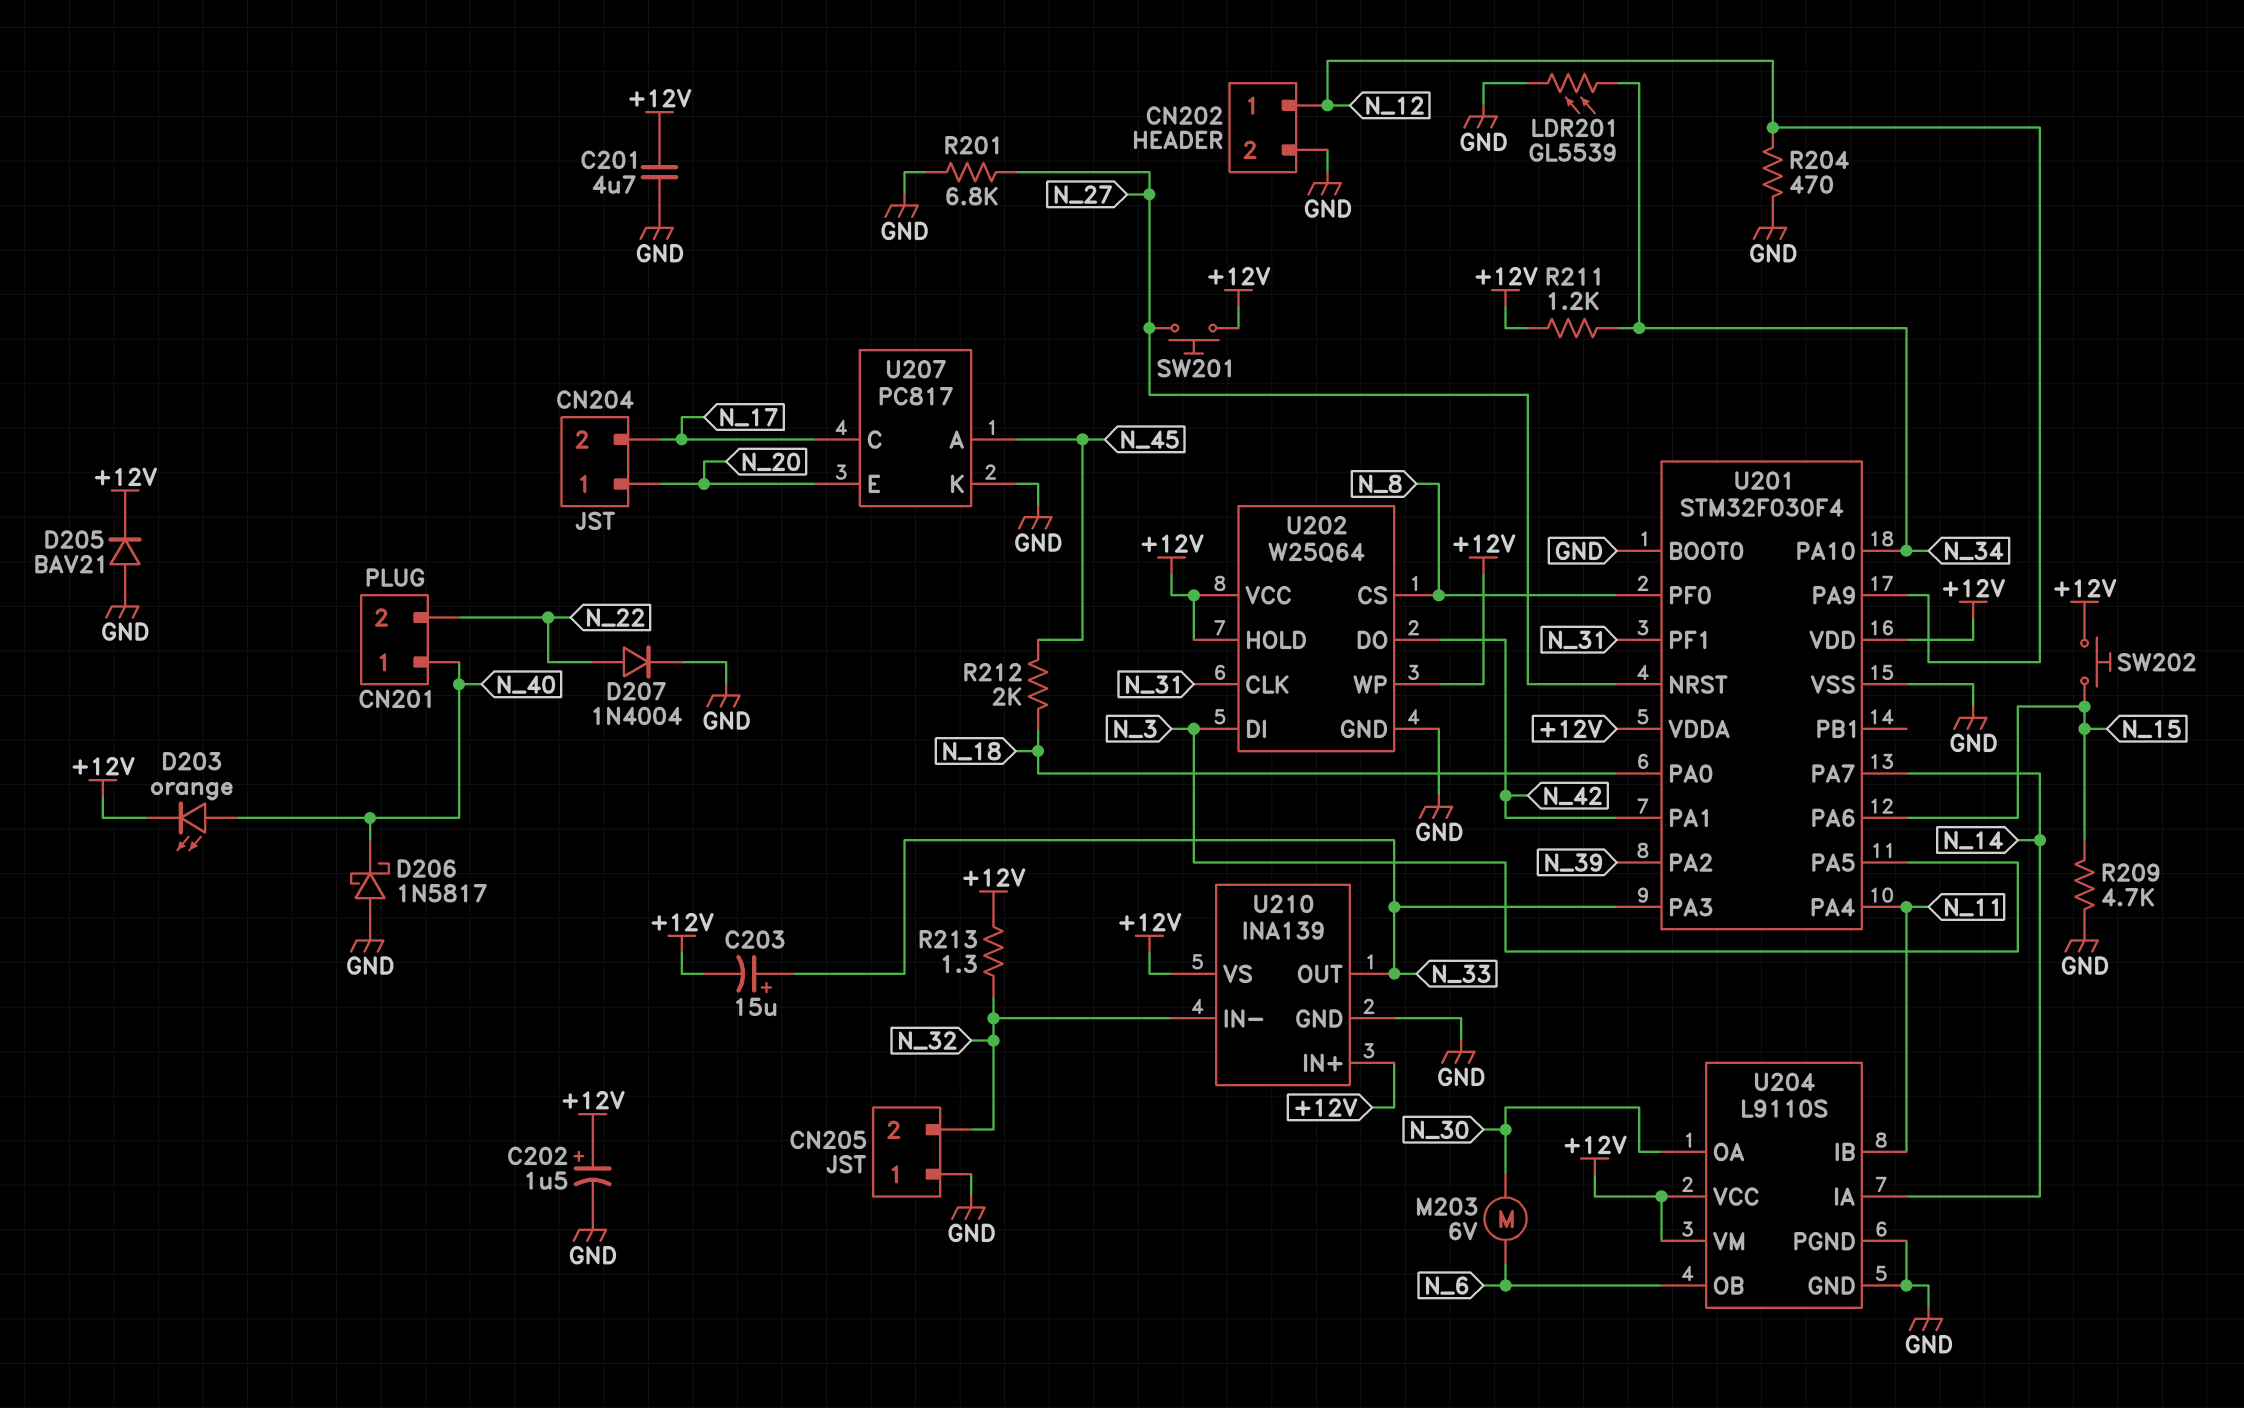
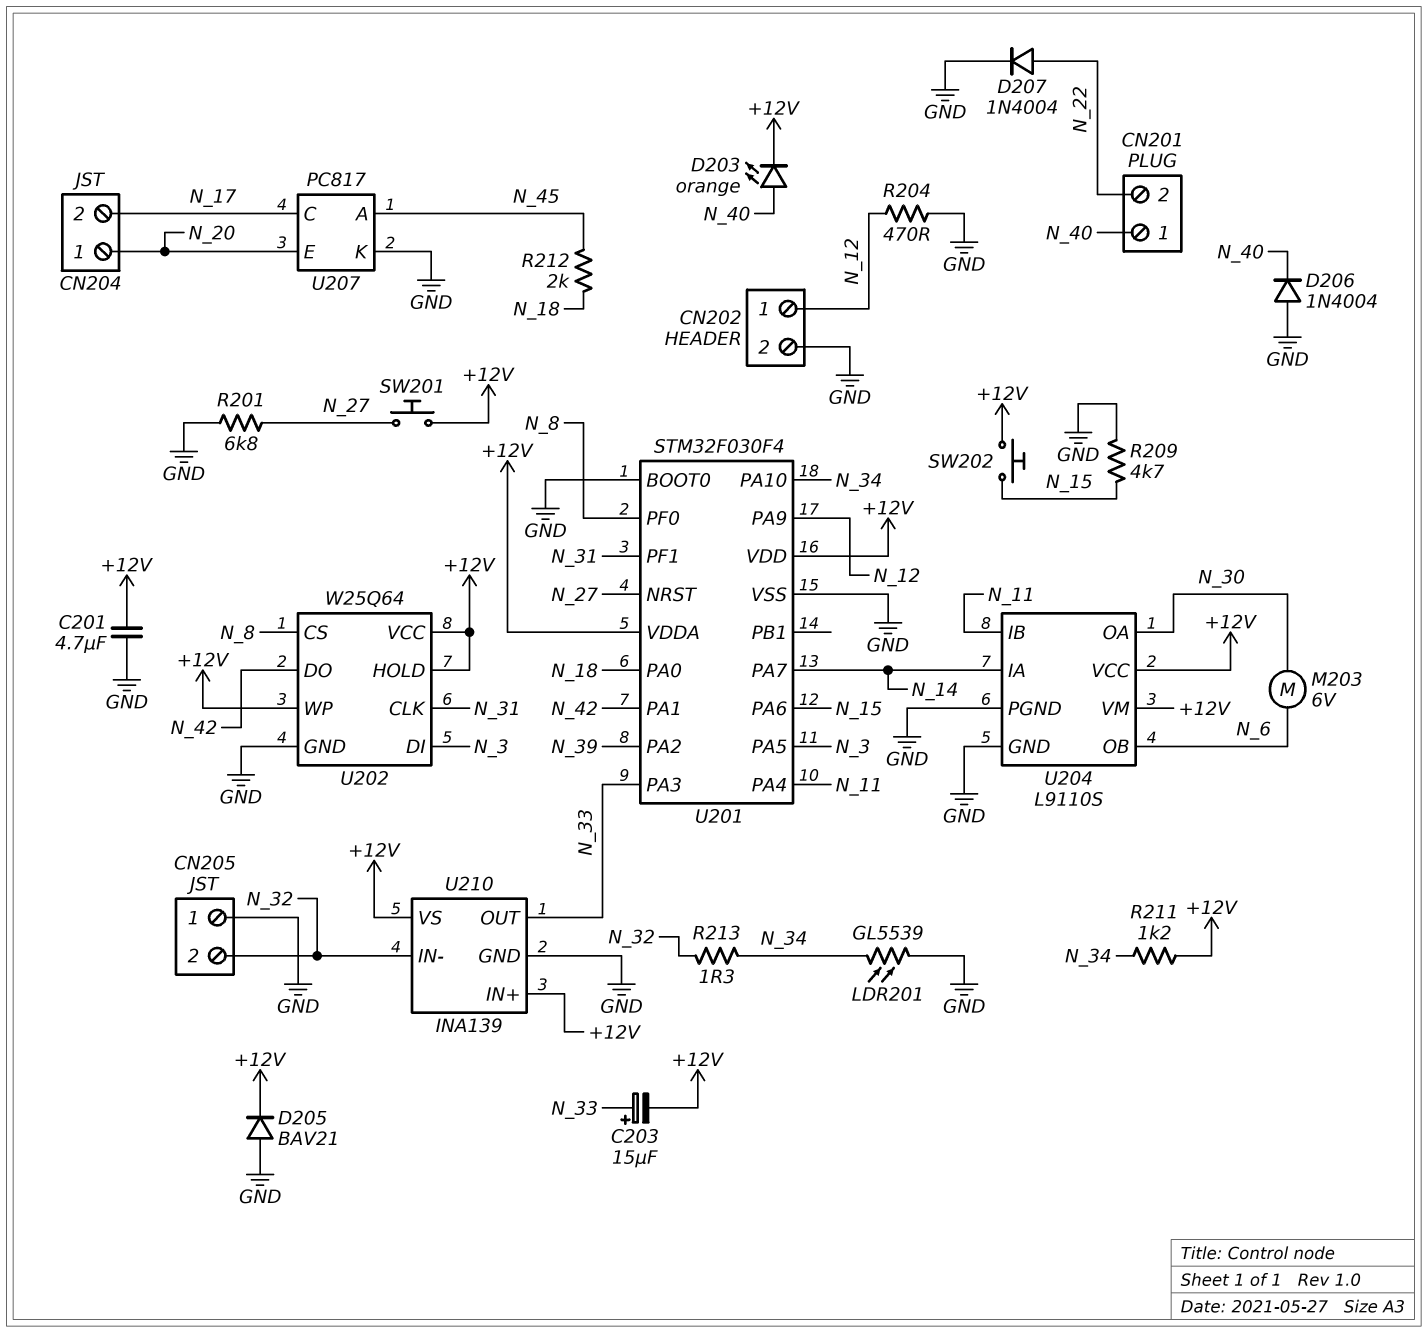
C202: 1.5uF (plus +12V, minus GND) -> none
D206: schottky 1N5817 (A GND, K N_40) -> diode 1N4004 (A GND, K N_40)
R213: 1.3 (+12V, N_32) -> 1.3 (N_32, N_34)

